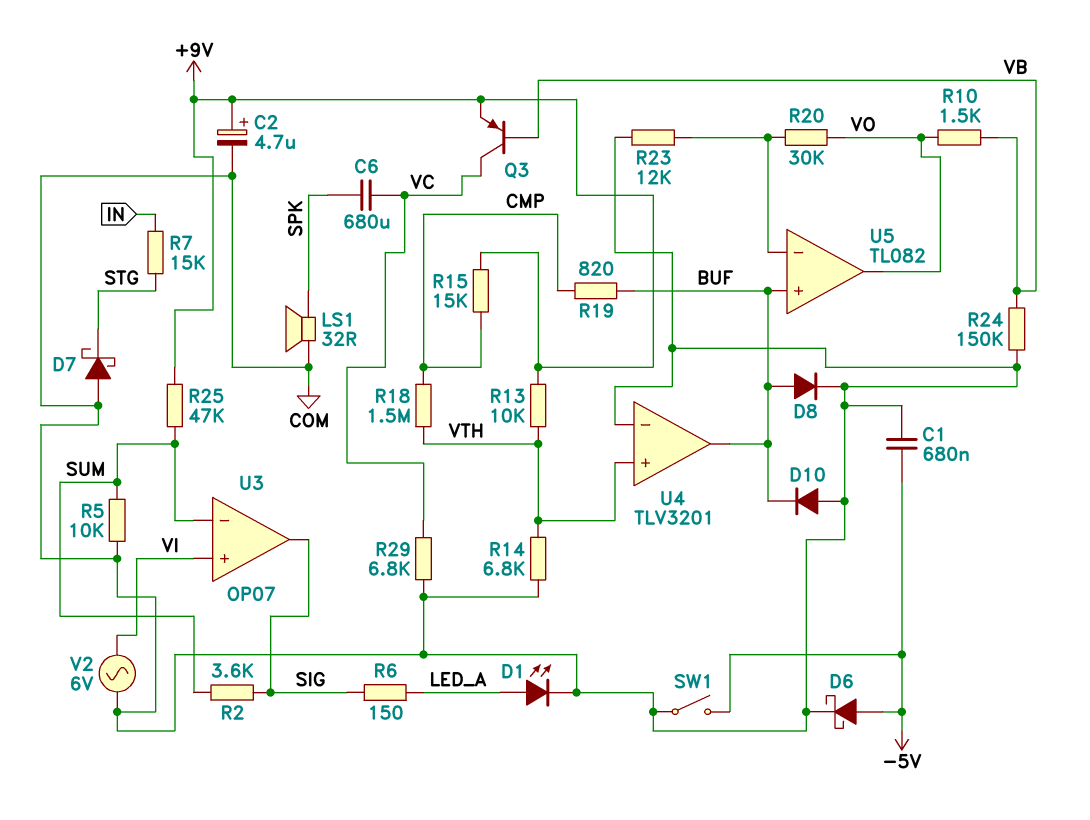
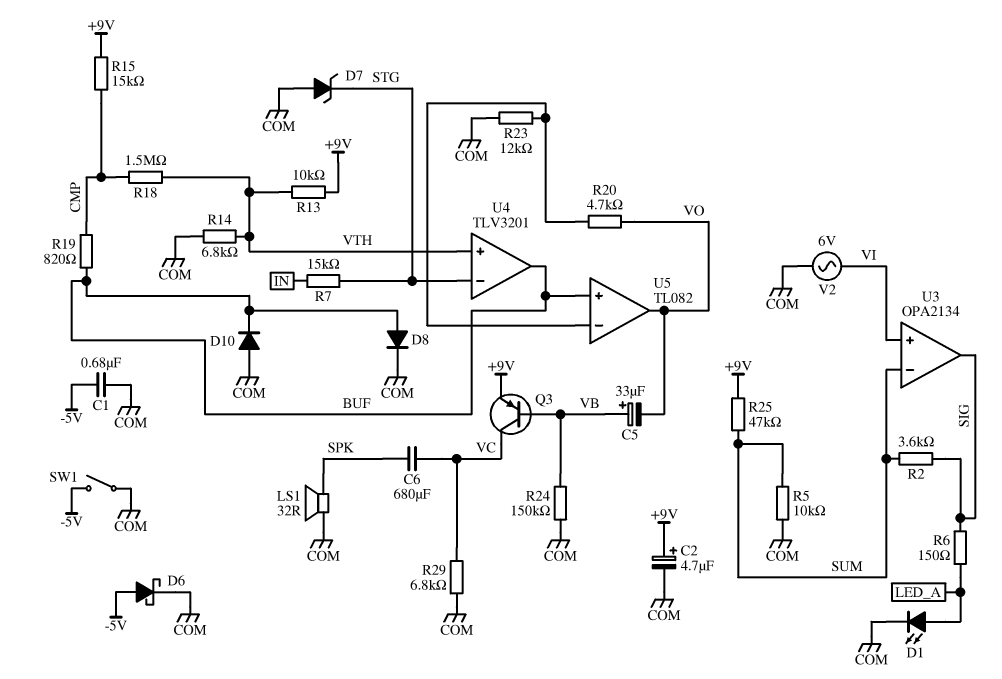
C5: none -> 33uF (plus VB, minus VO)
D7: schottky (A COM, K STG) -> zener (A COM, K STG)
R10: 1.5k (VB, VO) -> none
R20: 30k (U5/in-, VO) -> 4.7k (U5/in-, VO)
U3: OP07 -> OPA2134
U4 pin in-: COM -> STG

